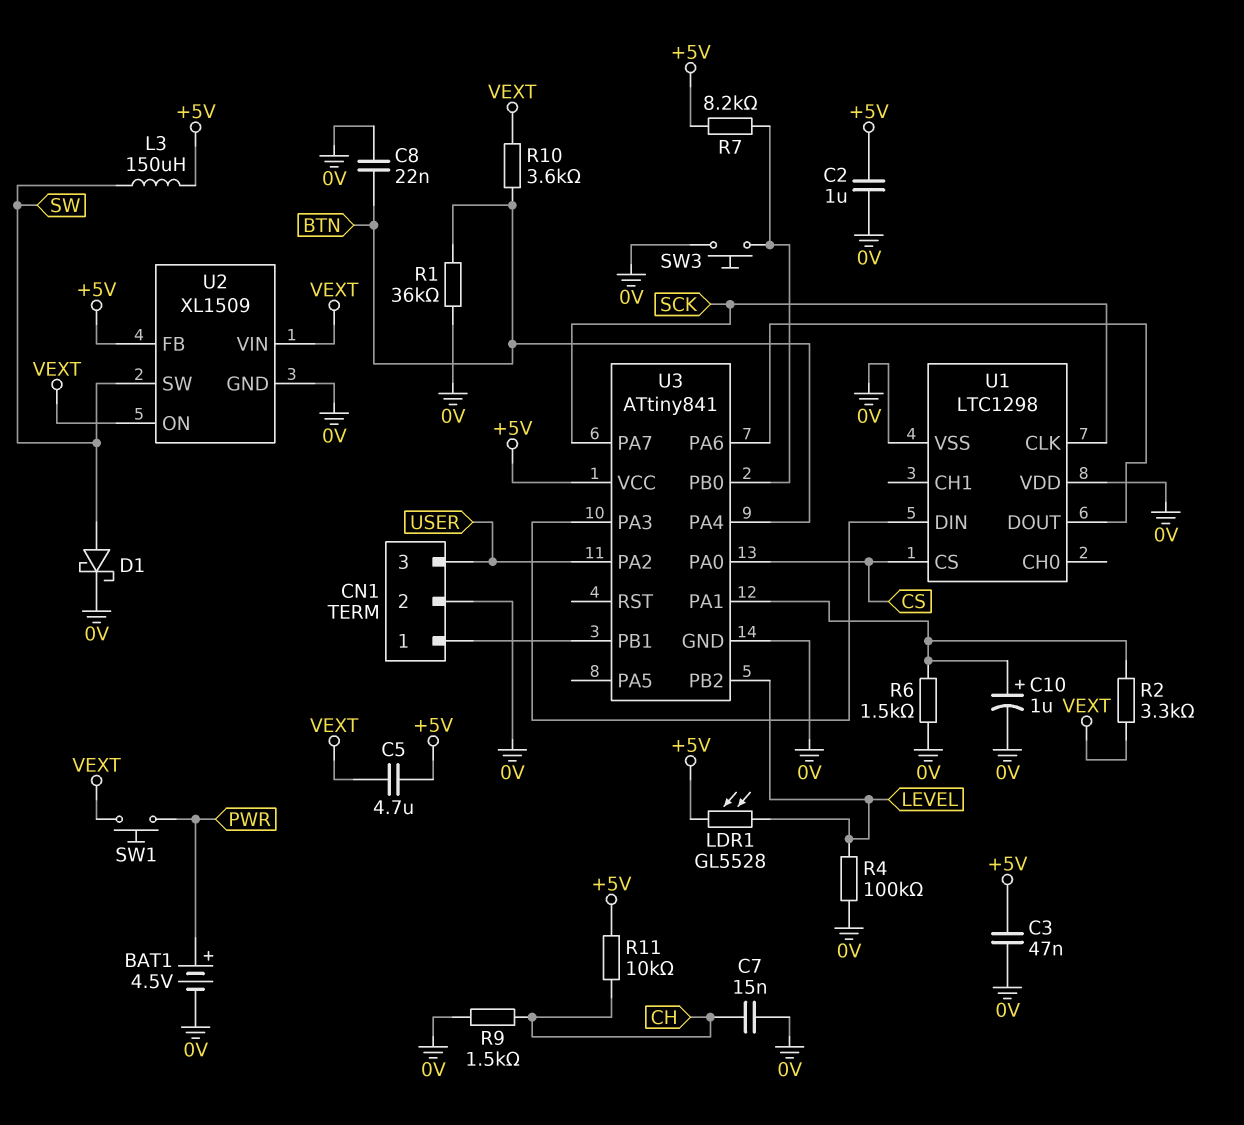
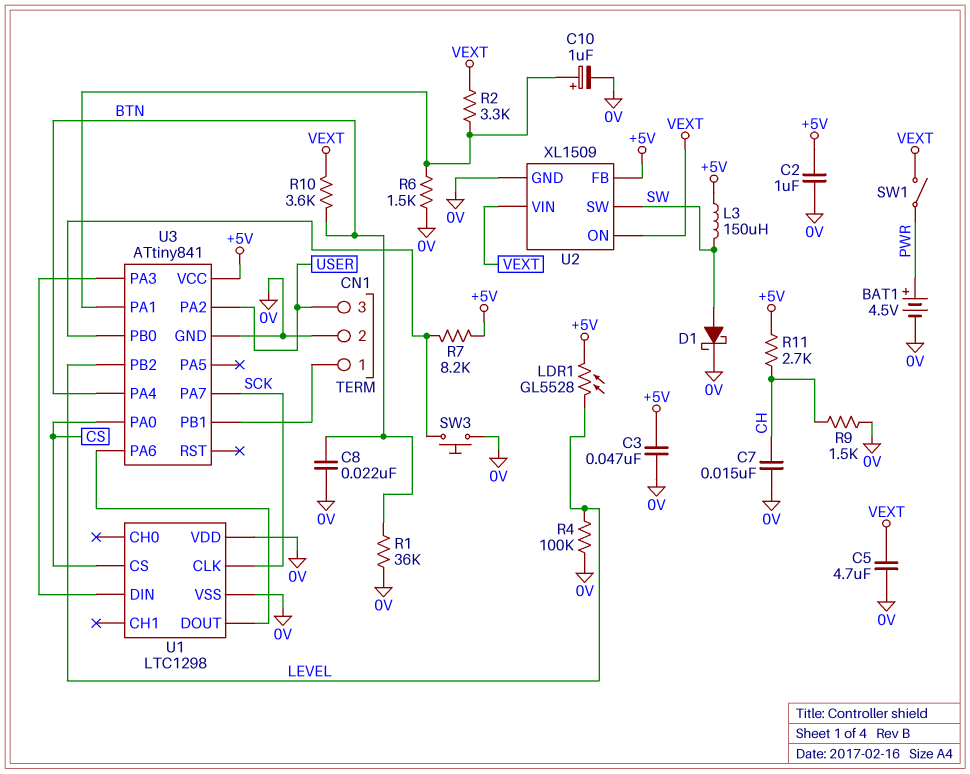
C5: 4.7uF (+5V, VEXT) -> 4.7uF (0V, VEXT)
R11: 10k (+5V, CH) -> 2.7k (+5V, CH)
SW1: button (PWR, VEXT) -> switch (PWR, VEXT)

